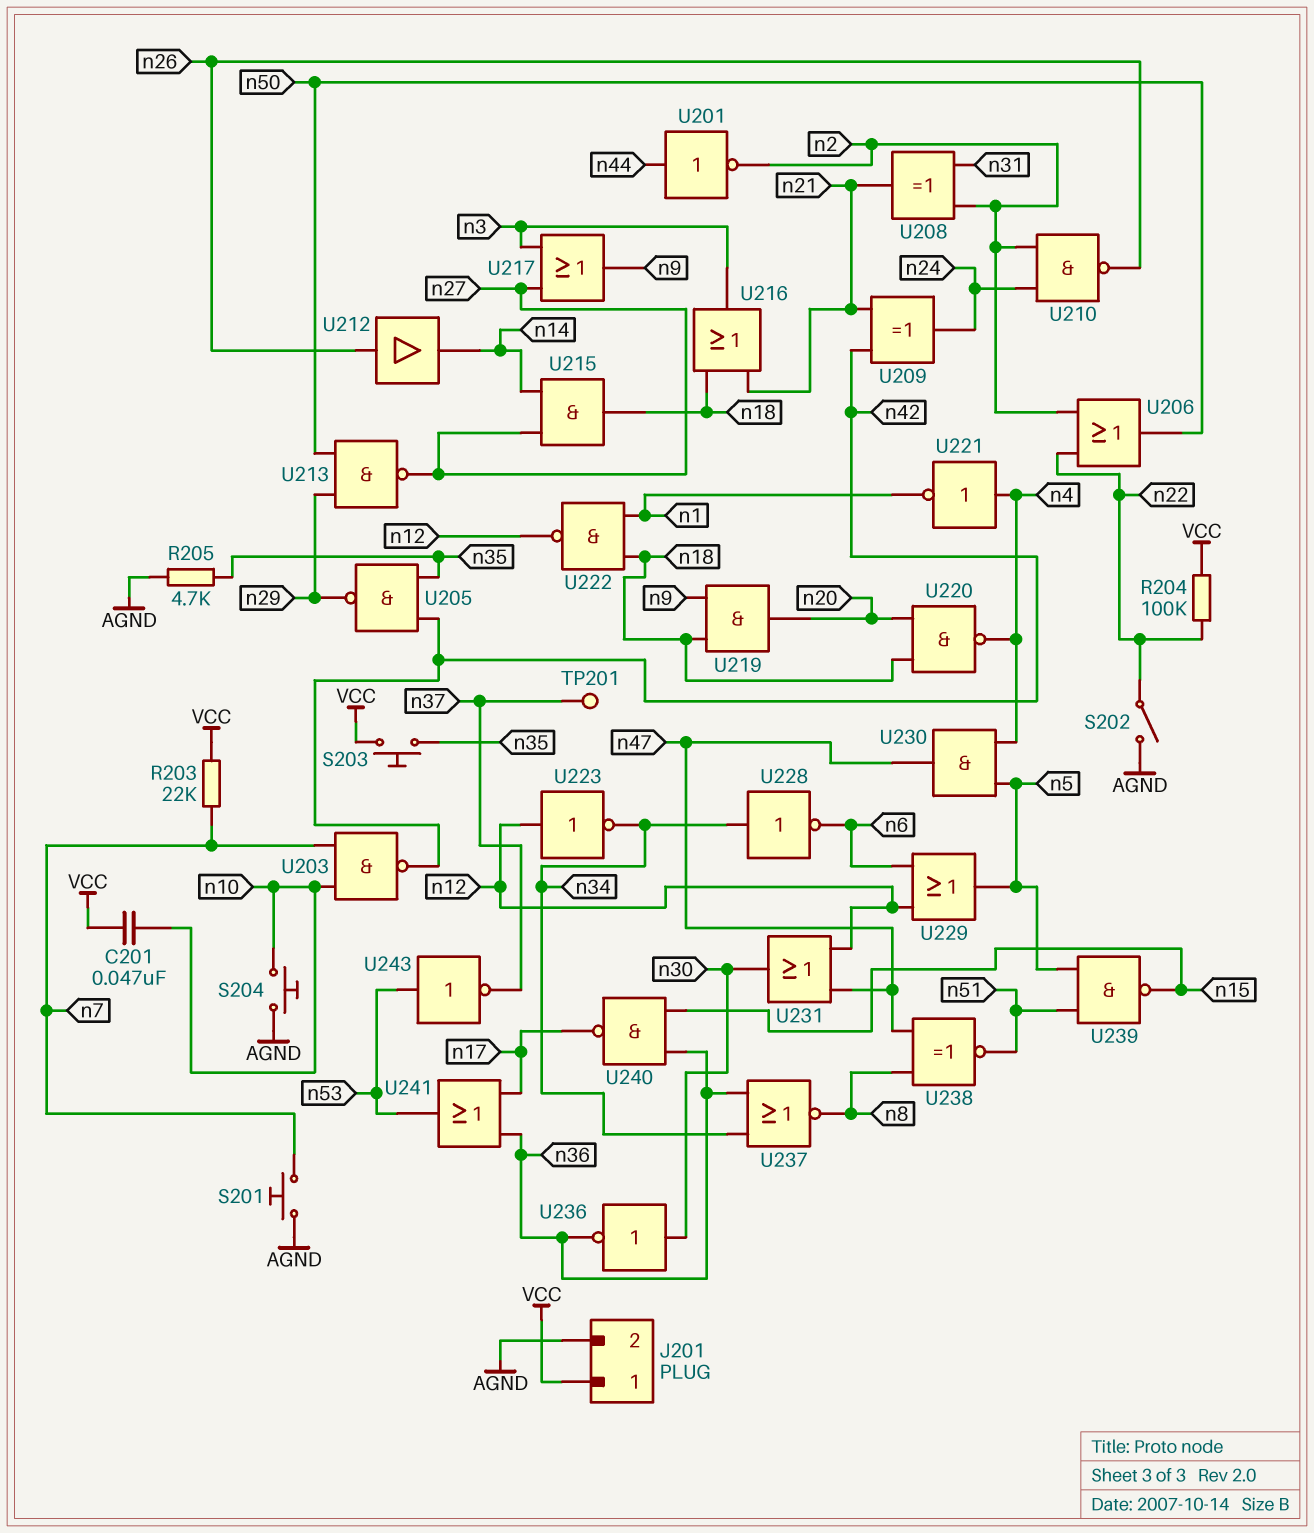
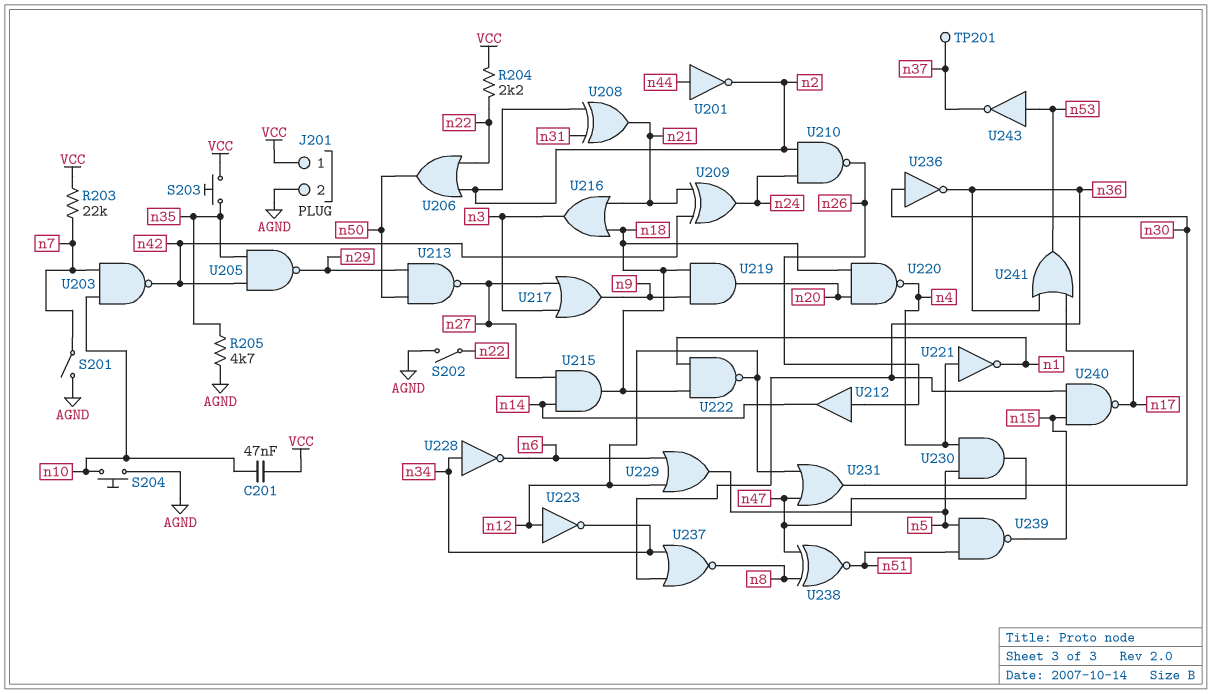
R204: 100k (VCC, n22) -> 2.2k (VCC, n22)
S201: button (AGND, n7) -> switch (AGND, n7)

